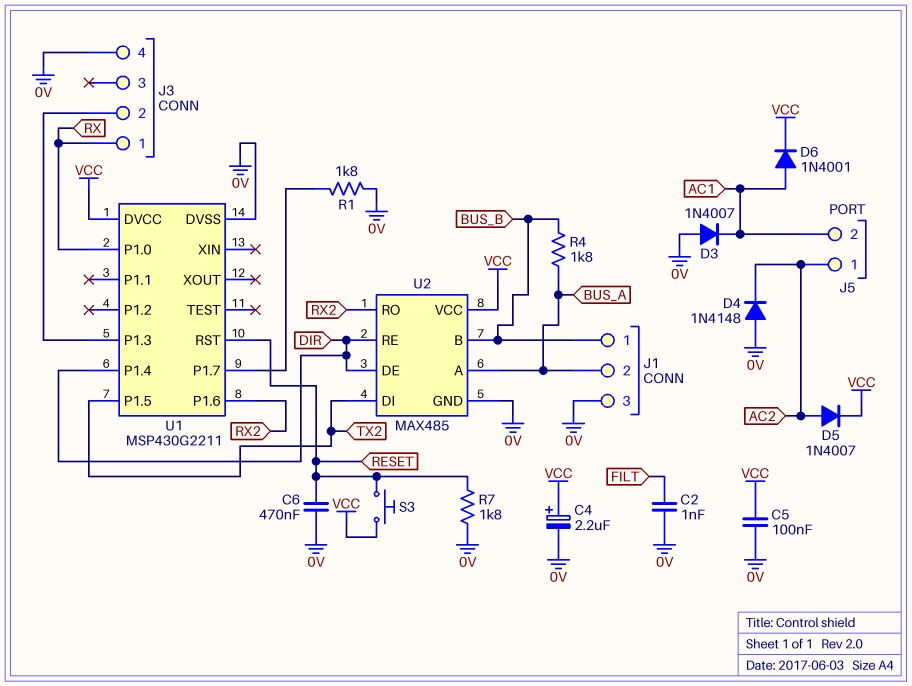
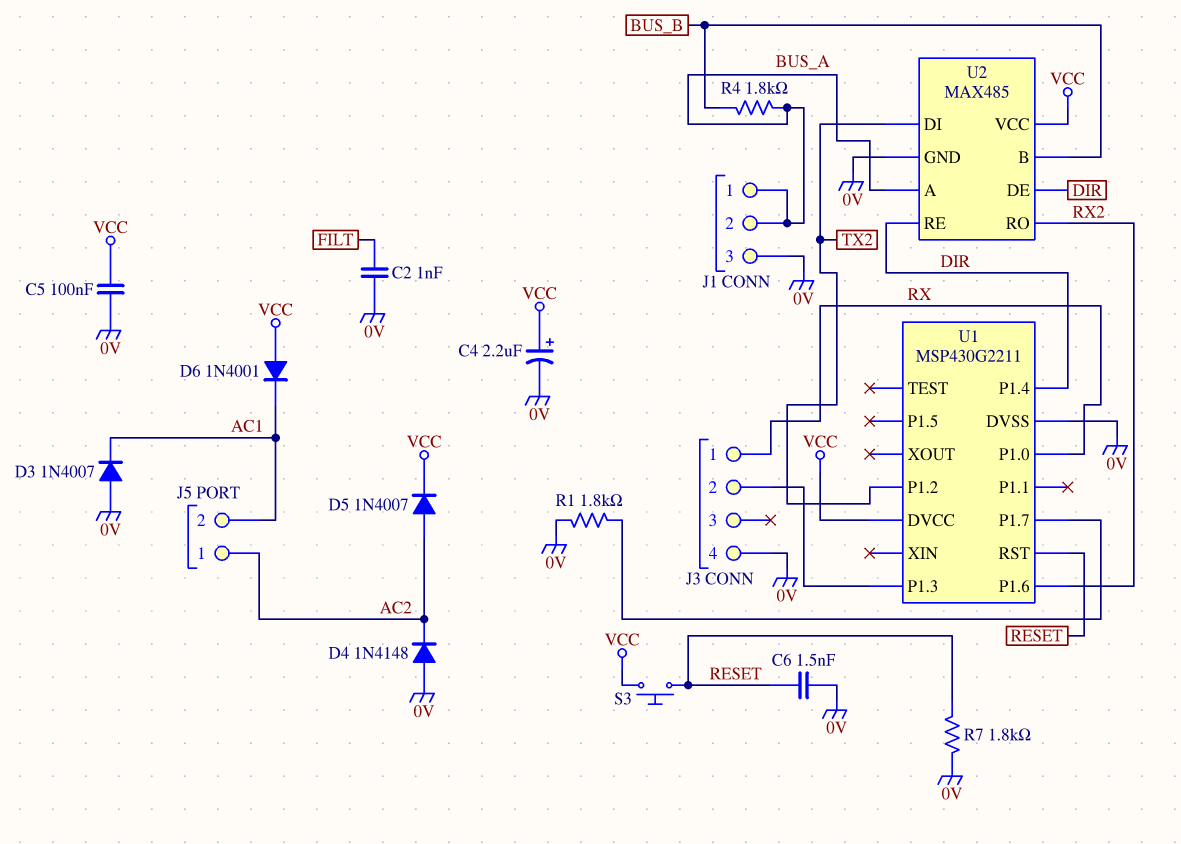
C6: 470nF (0V, RESET) -> 1.5nF (0V, RESET)
D6: diode 1N4001 (A AC1, K VCC) -> diode 1N4001 (A VCC, K AC1)
J1 pin 1: BUS_B -> BUS_A
U1 pin P1.2: none -> TX2
U1 pin P1.5: TX2 -> none

